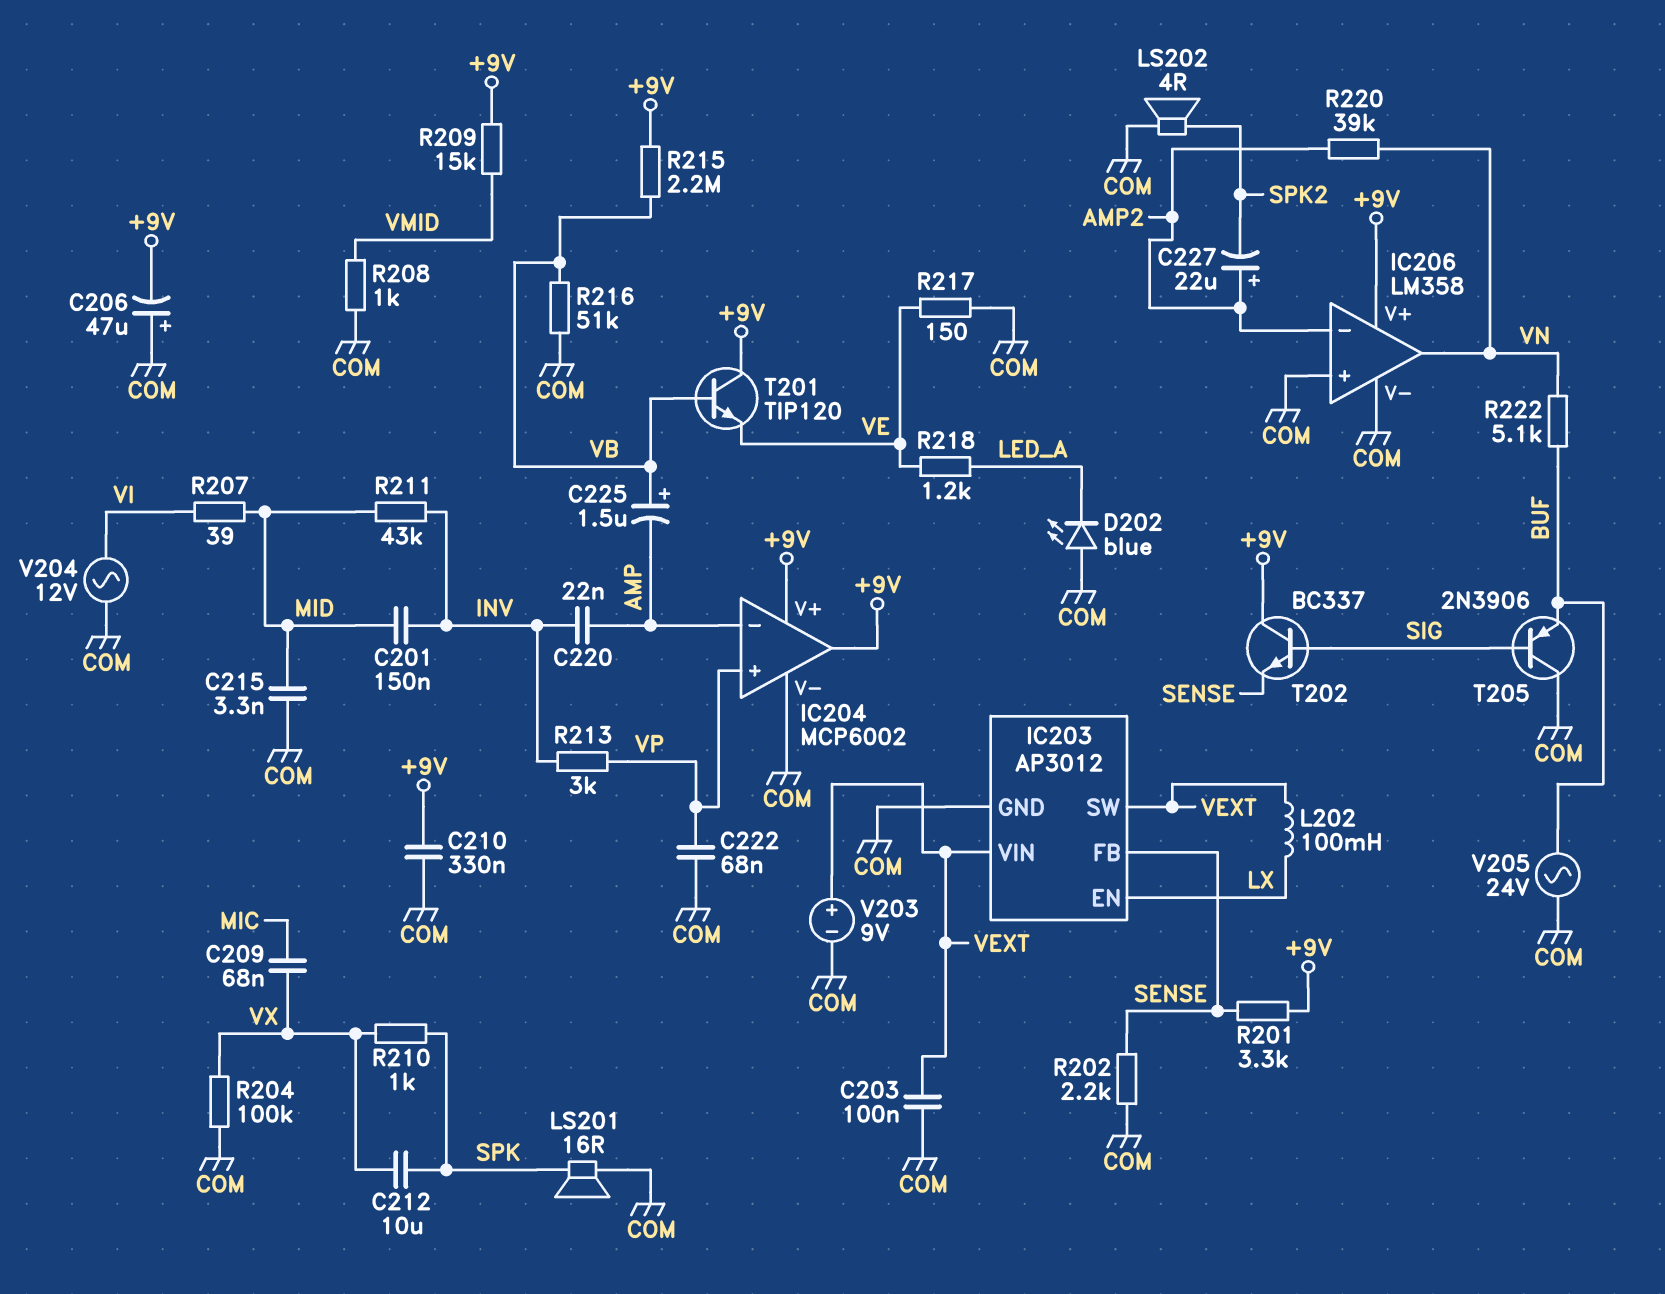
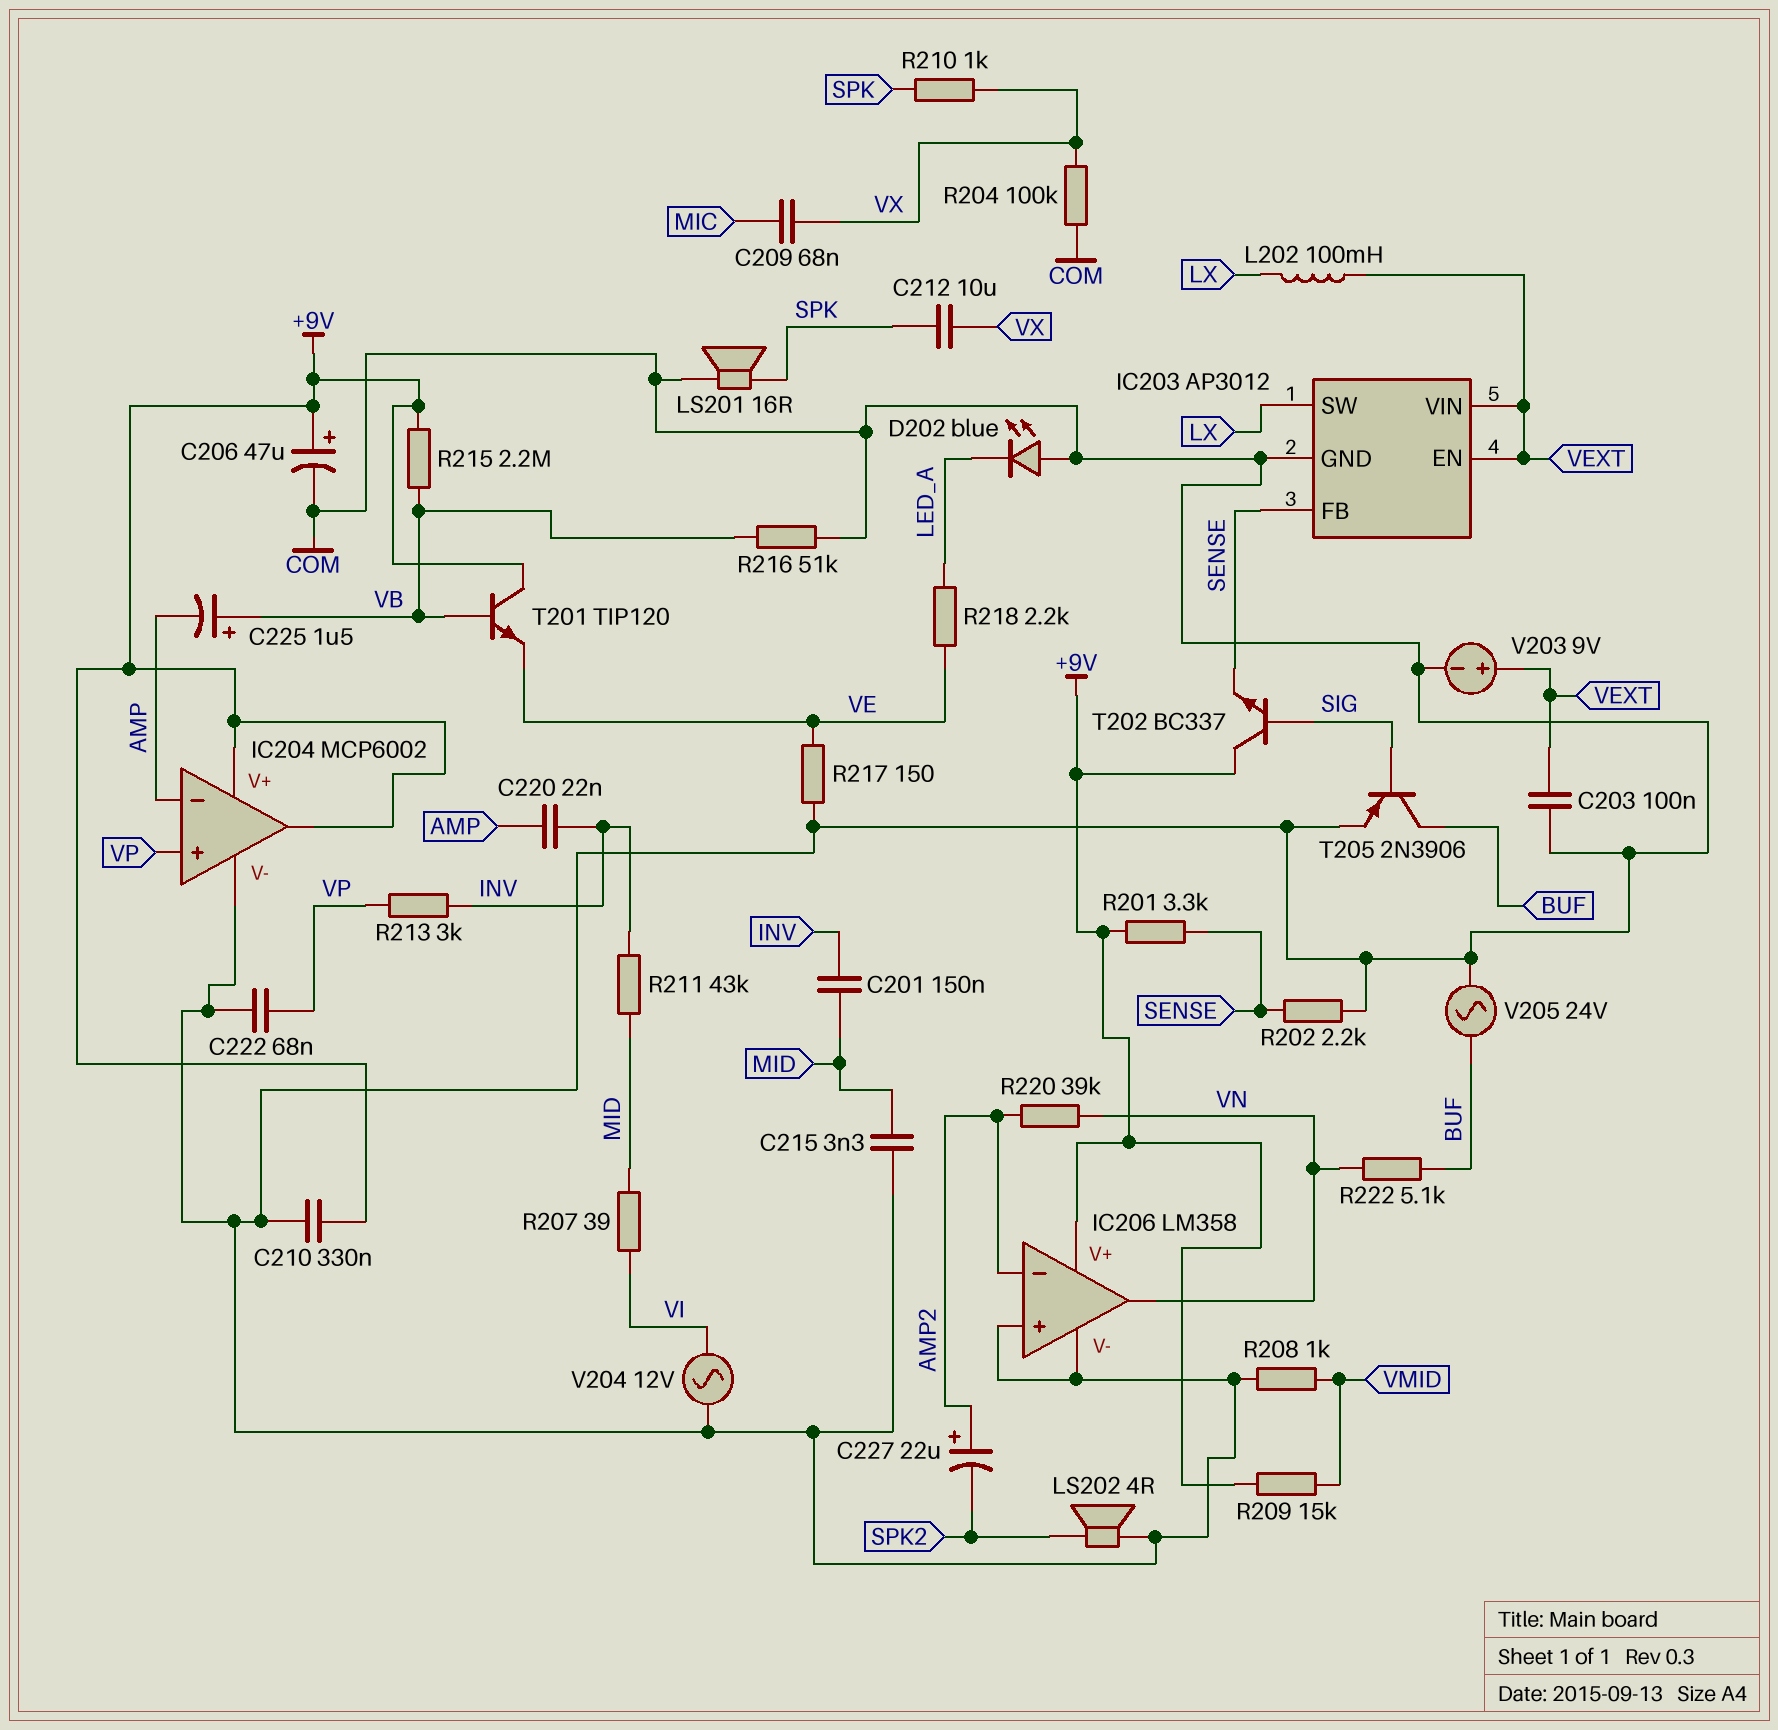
C206: 47uF (plus COM, minus +9V) -> 47uF (plus +9V, minus COM)
IC203 pin EN: LX -> VEXT
IC203 pin SW: VEXT -> LX
R218: 1.2k (LED_A, VE) -> 2.2k (LED_A, VE)
T205: PNP 2N3906 (B SIG, C COM, E BUF) -> PNP 2N3906 (B SIG, C BUF, E COM)

